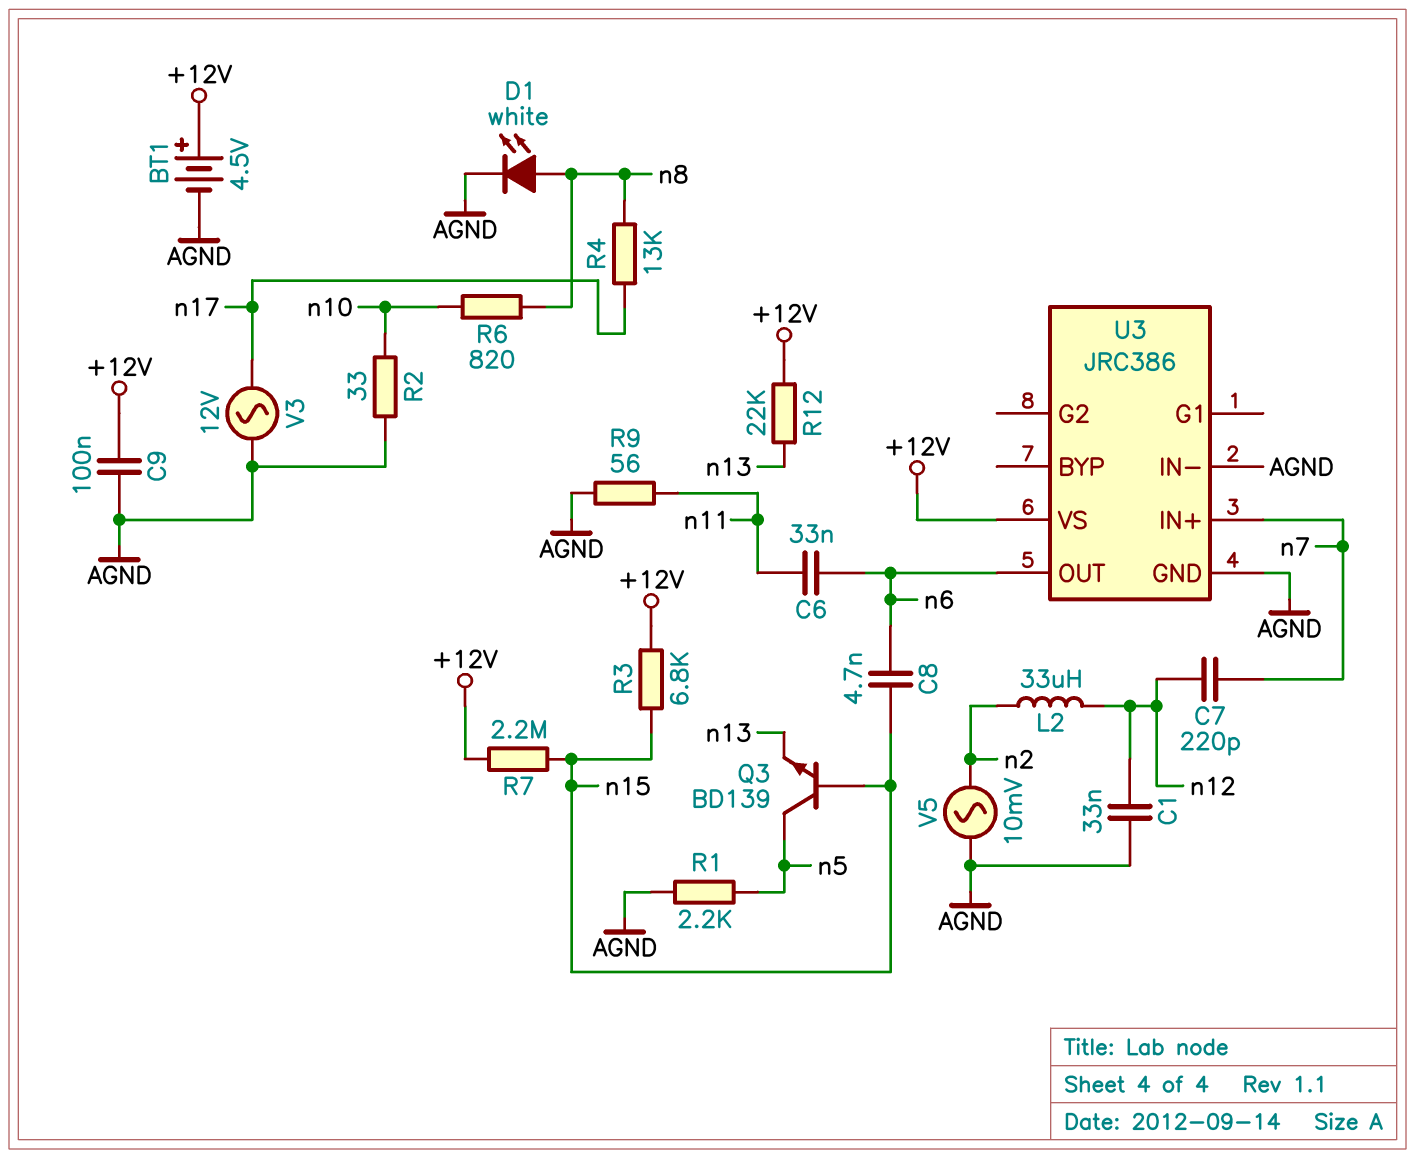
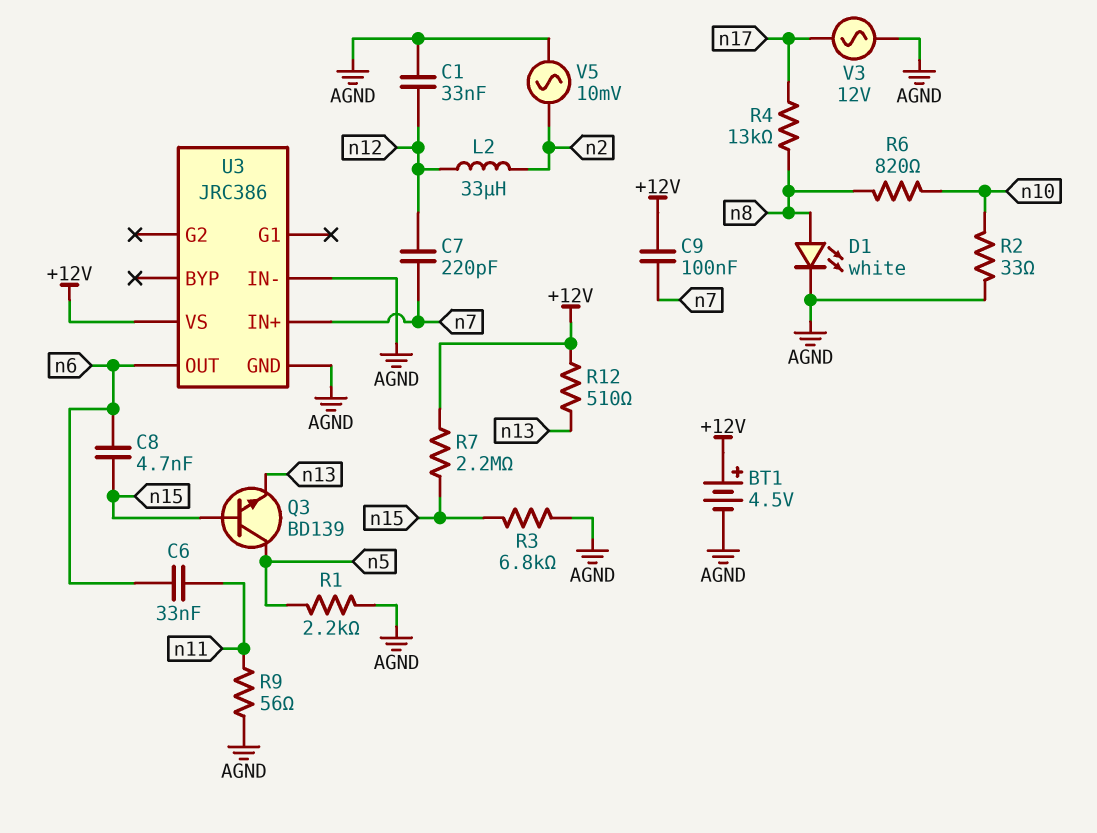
C9: 100nF (+12V, AGND) -> 100nF (+12V, n7)
R3: 6.8k (+12V, n15) -> 6.8k (AGND, n15)
R12: 22k (+12V, n13) -> 510 (+12V, n13)

